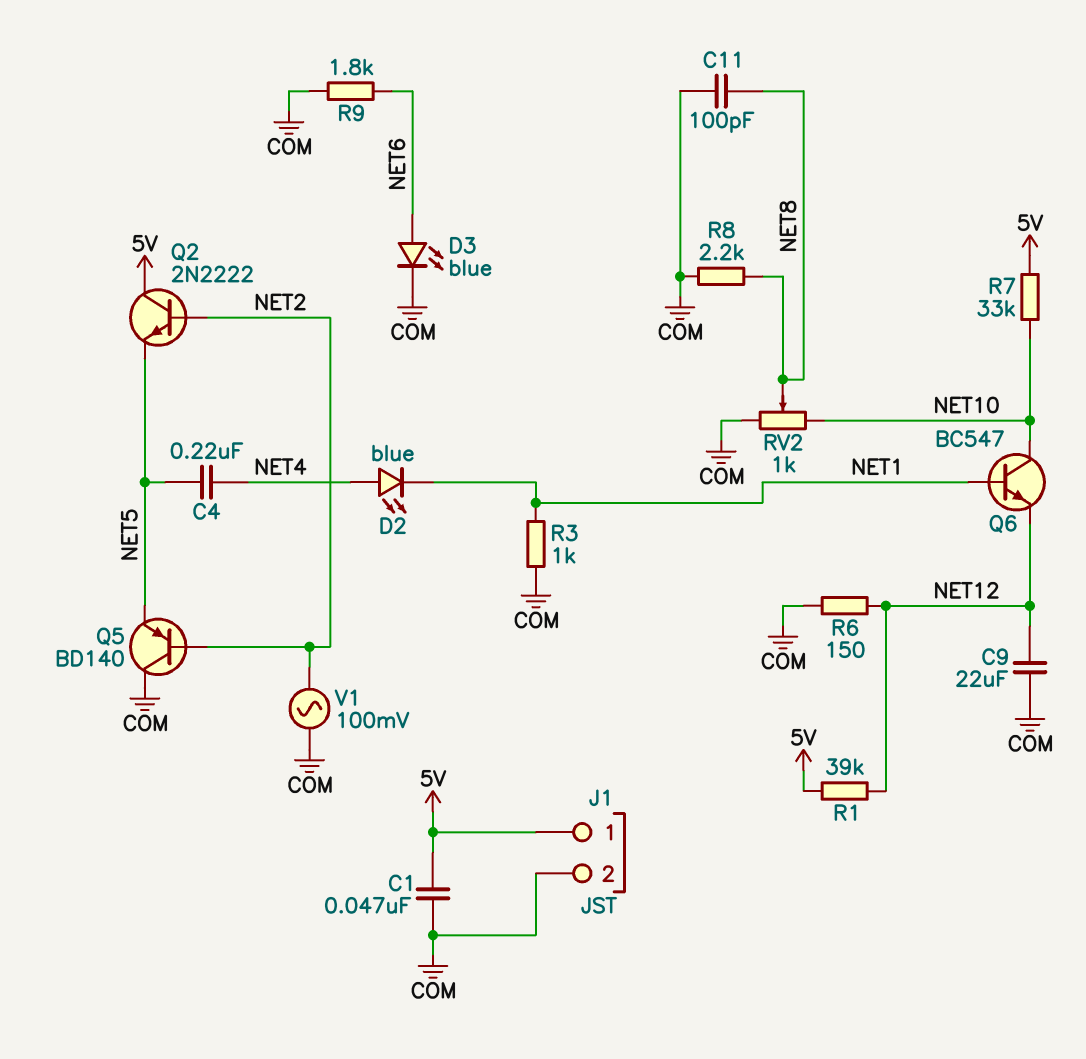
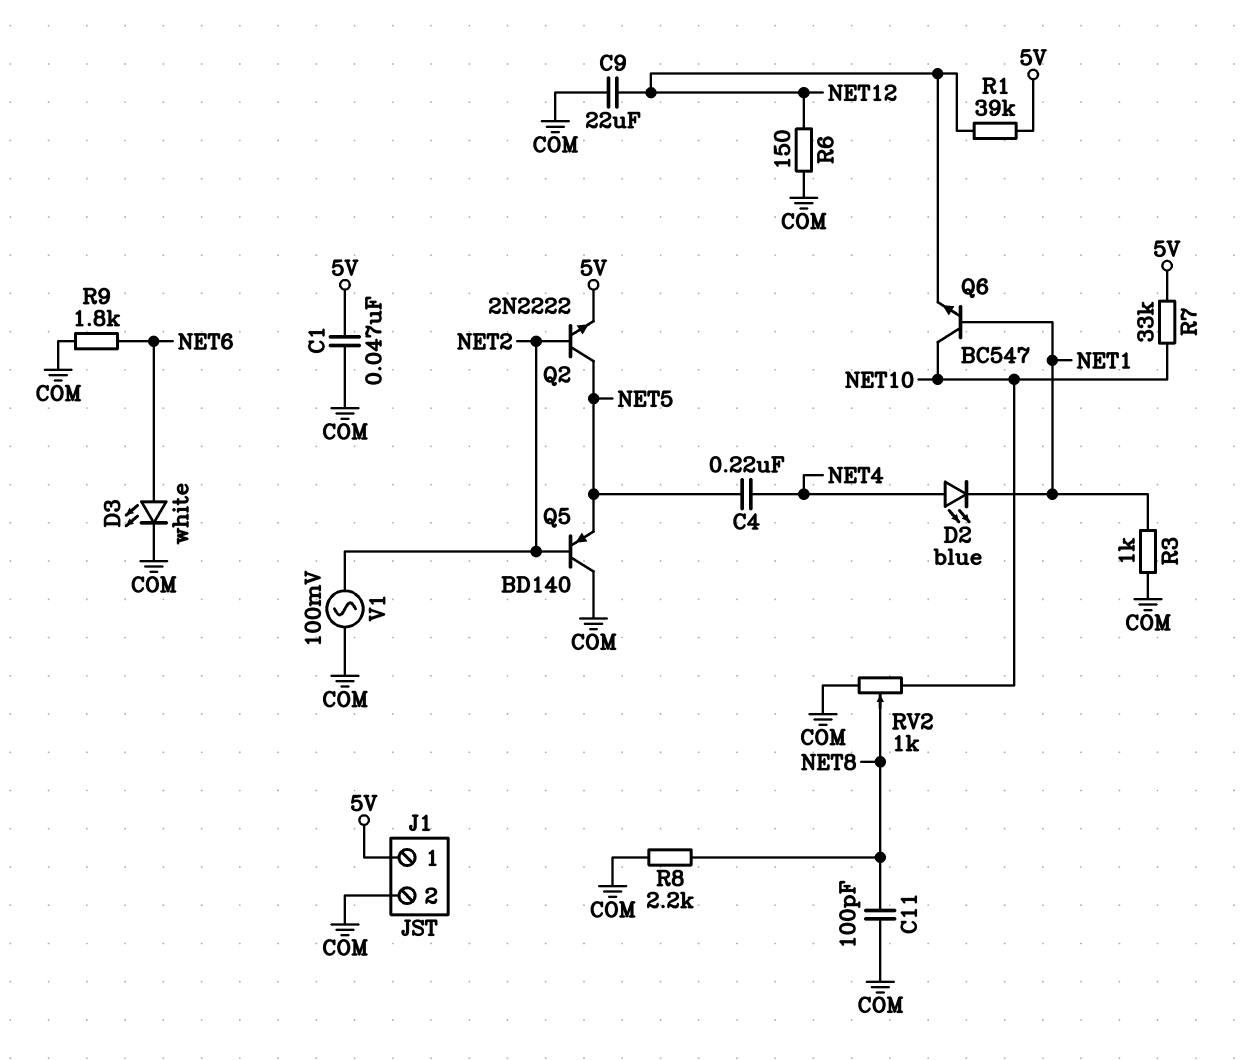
D3: LED blue (A NET6, K COM) -> LED white (A NET6, K COM)
Q2: NPN 2N2222 (B NET2, C 5V, E NET5) -> NPN 2N2222 (B NET2, C NET5, E 5V)

